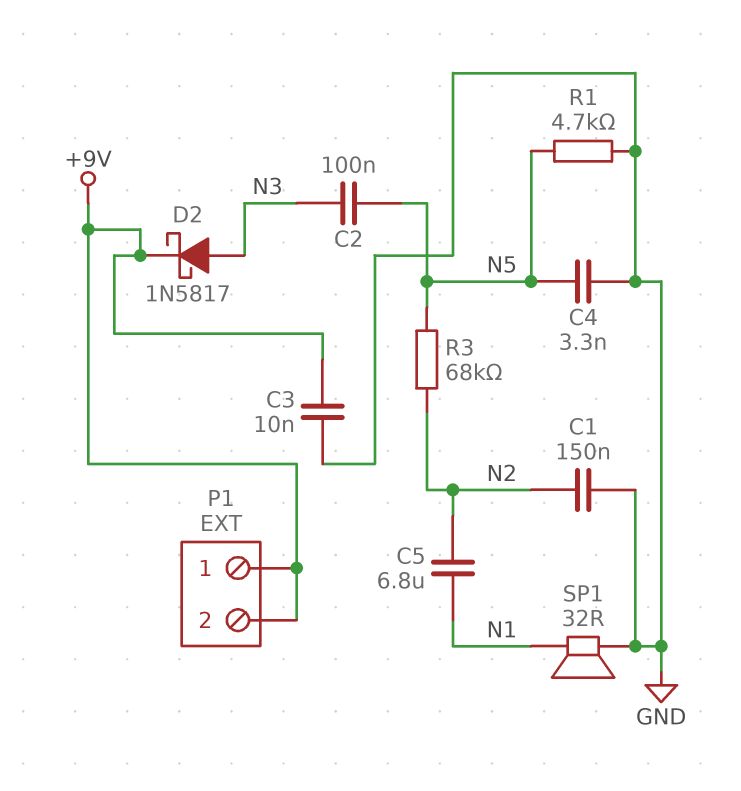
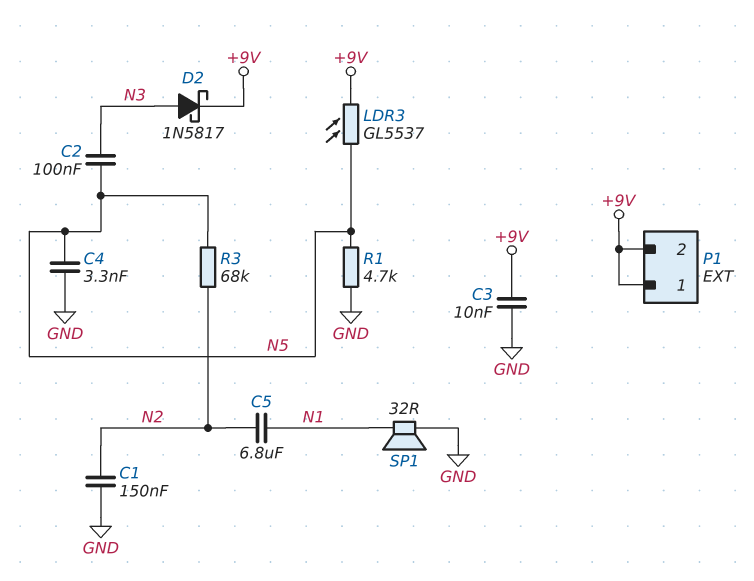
LDR3: none -> GL5537 (+9V, N5)

